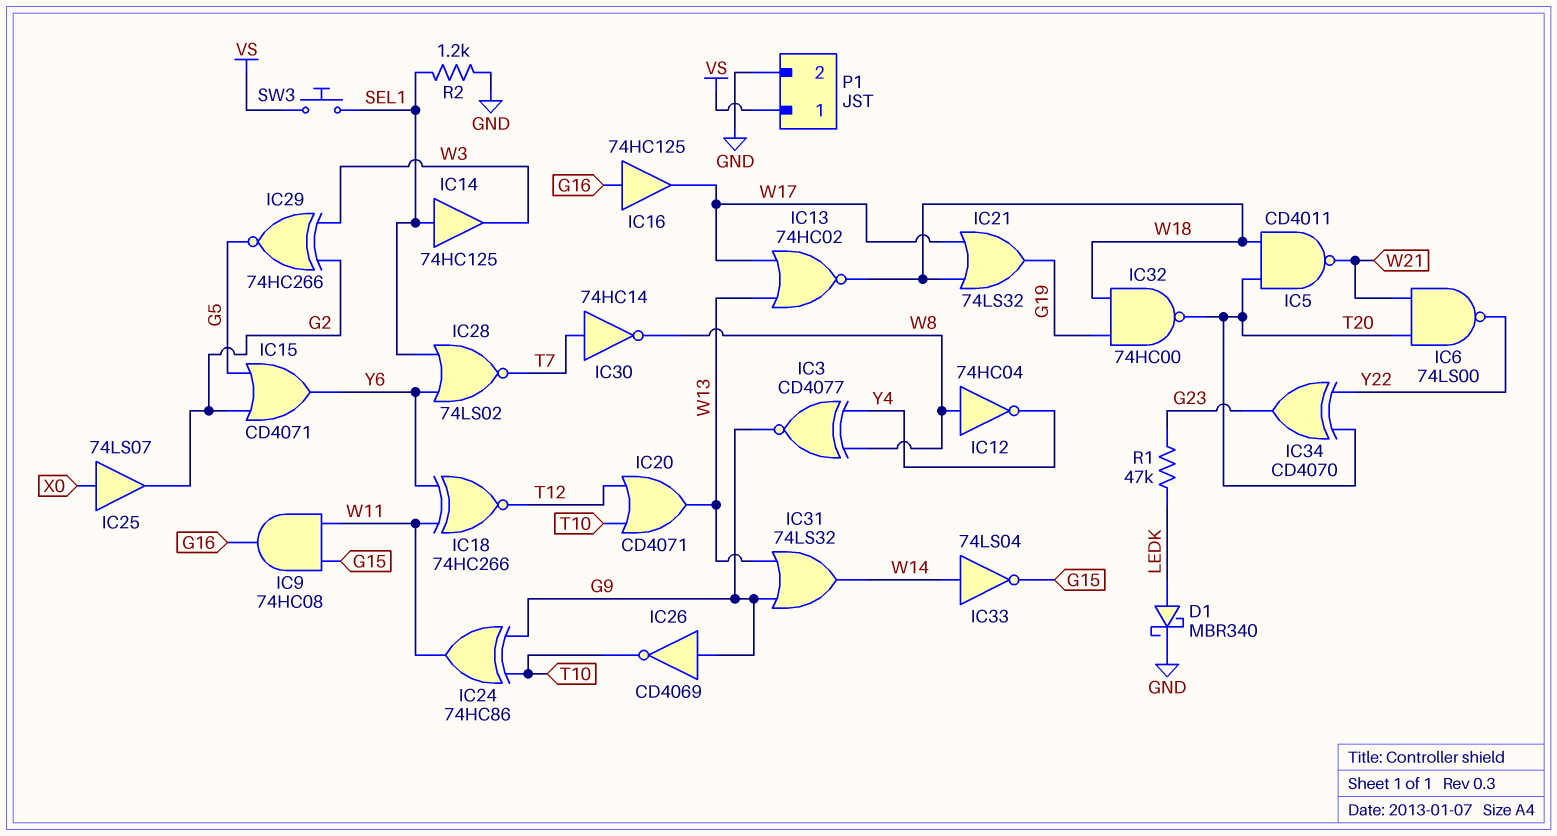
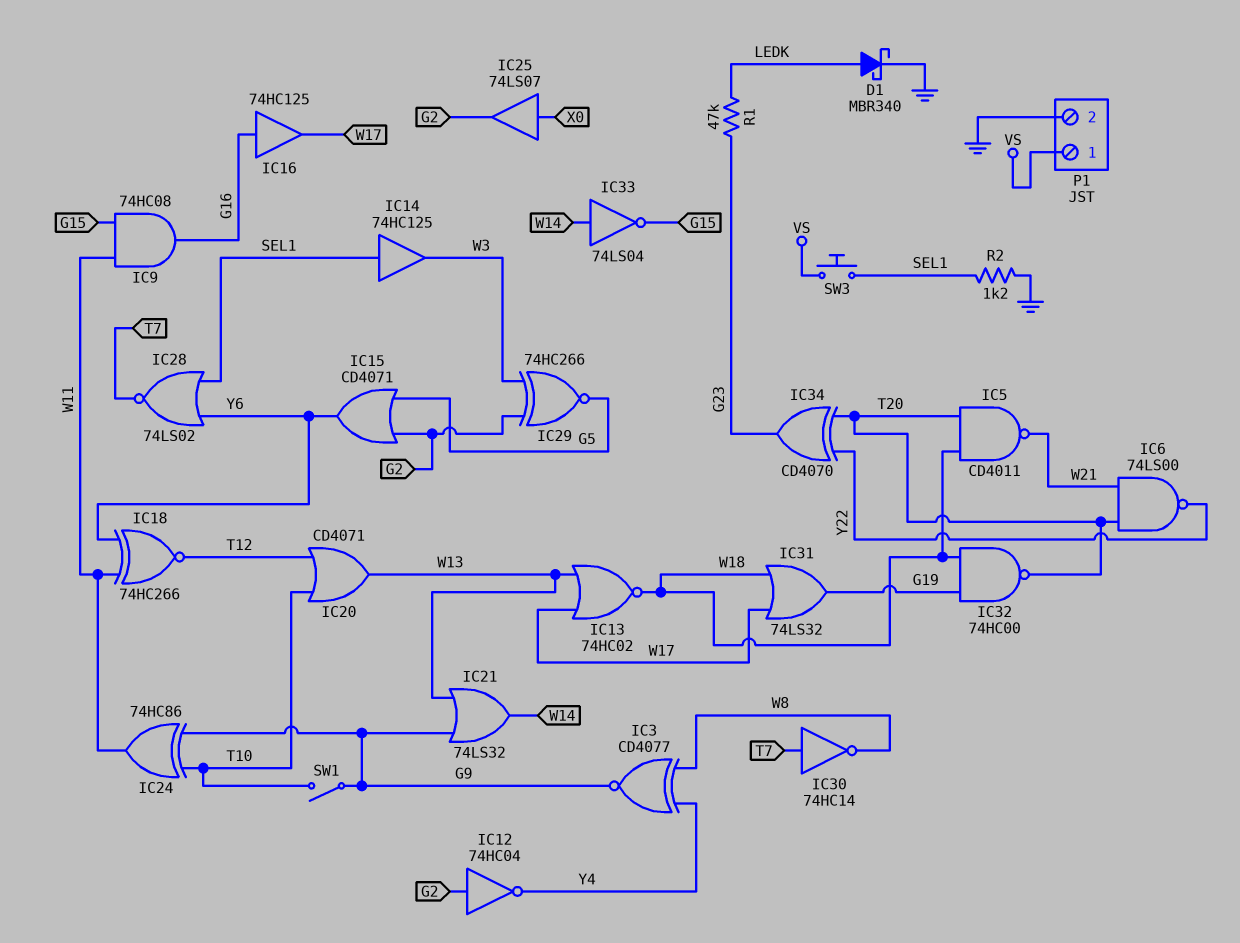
IC12: NOT 74HC04 (in W8, out Y4) -> NOT 74HC04 (in G2, out Y4)
IC21: OR 74LS32 (in W17, in W18, out G19) -> OR 74LS32 (in G9, in W13, out W14)
IC26: NOT CD4069 (in G9, out T10) -> none
IC31: OR 74LS32 (in G9, in W13, out W14) -> OR 74LS32 (in W17, in W18, out G19)
SW1: none -> switch (G9, T10)

